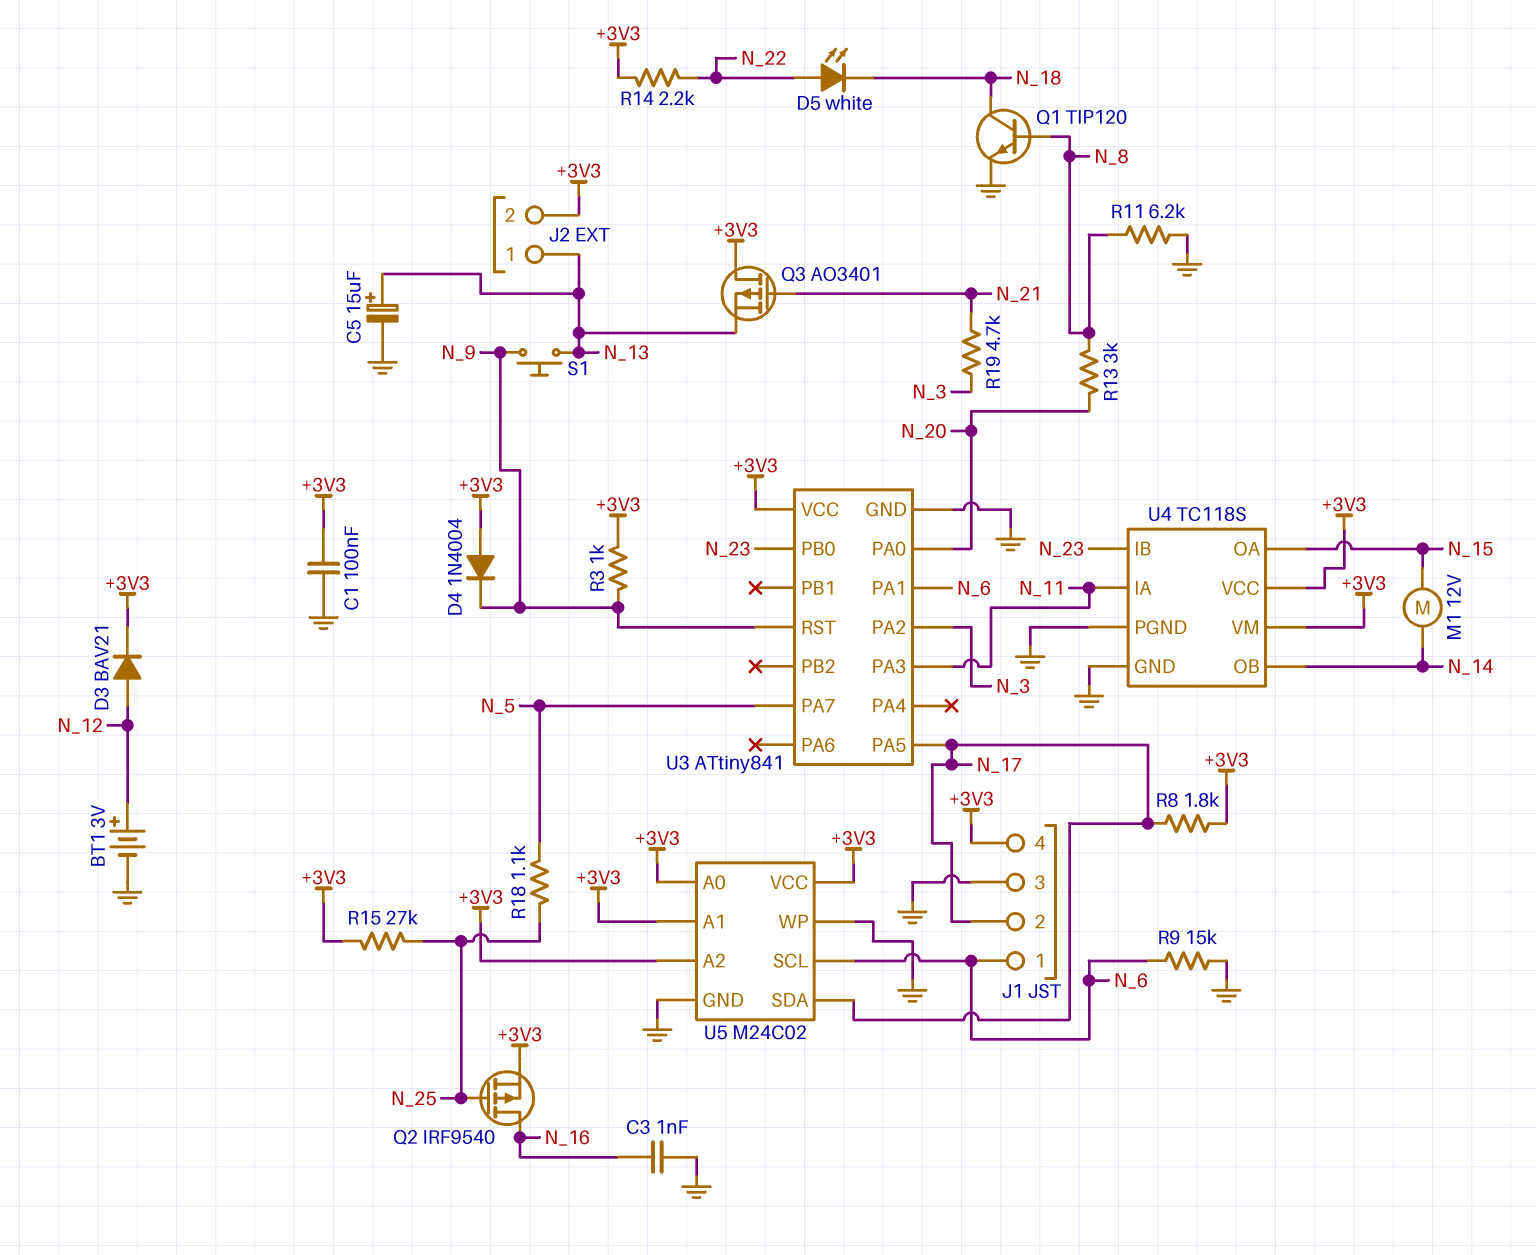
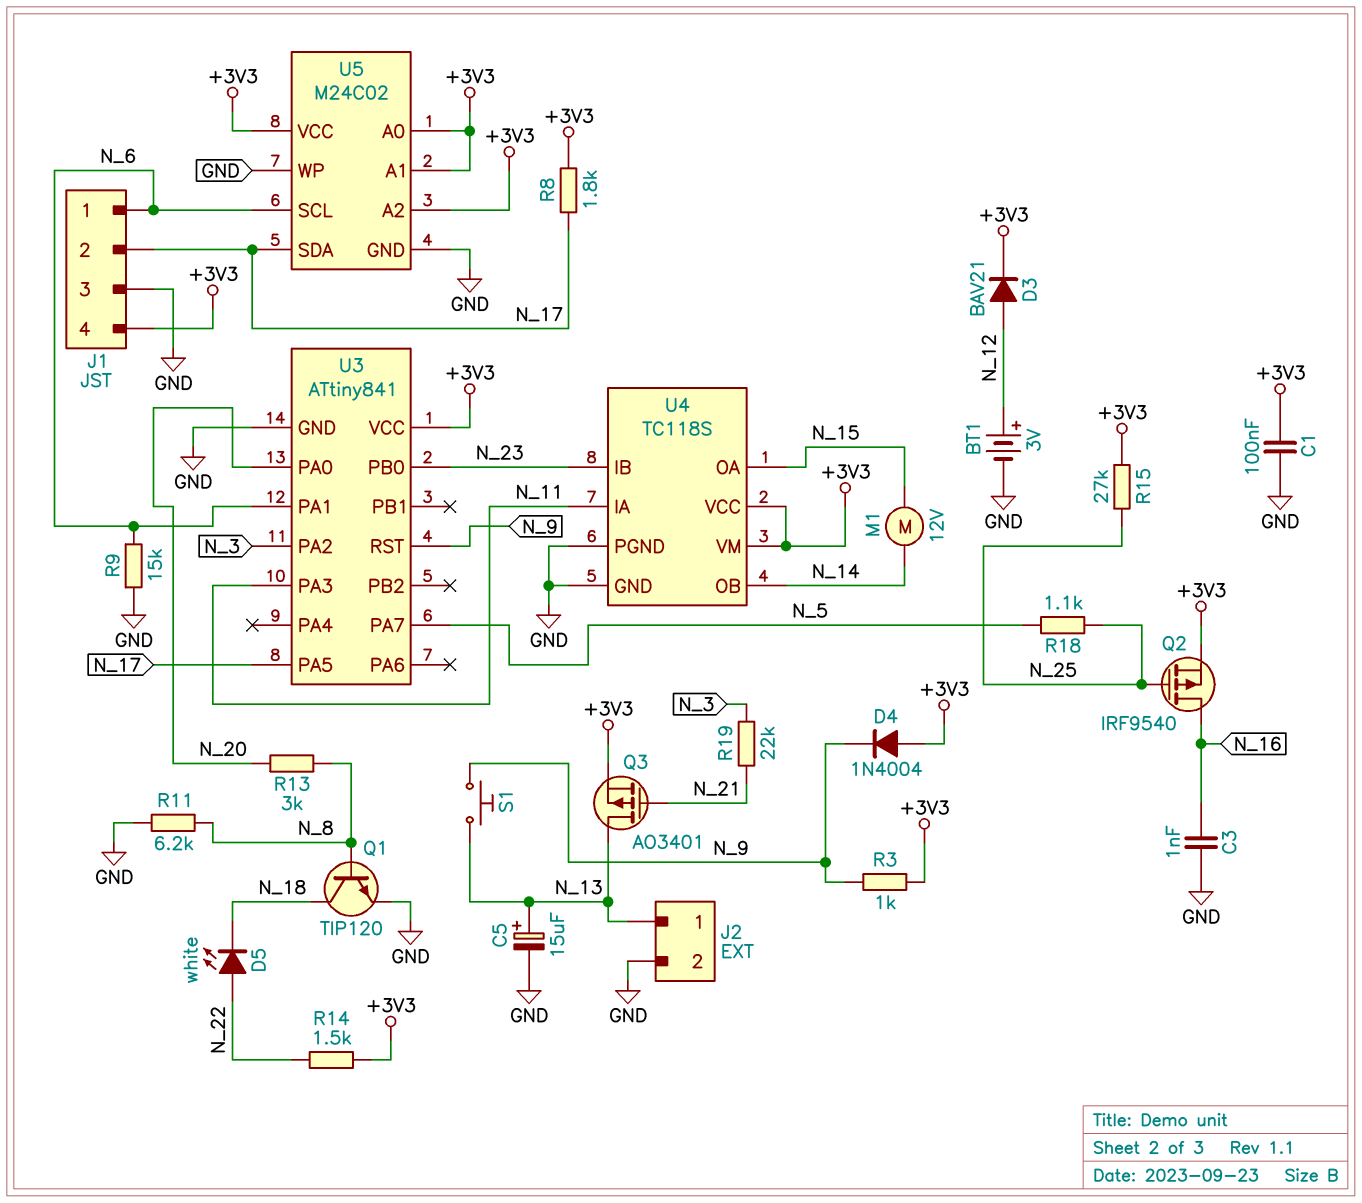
J2 pin 2: +3V3 -> GND
Q3: PMOS AO3401 (G N_21, D +3V3, S N_13) -> PMOS AO3401 (G N_21, D N_13, S +3V3)
R14: 2.2k (+3V3, N_22) -> 1.5k (+3V3, N_22)
R19: 4.7k (N_3, N_21) -> 22k (N_3, N_21)

